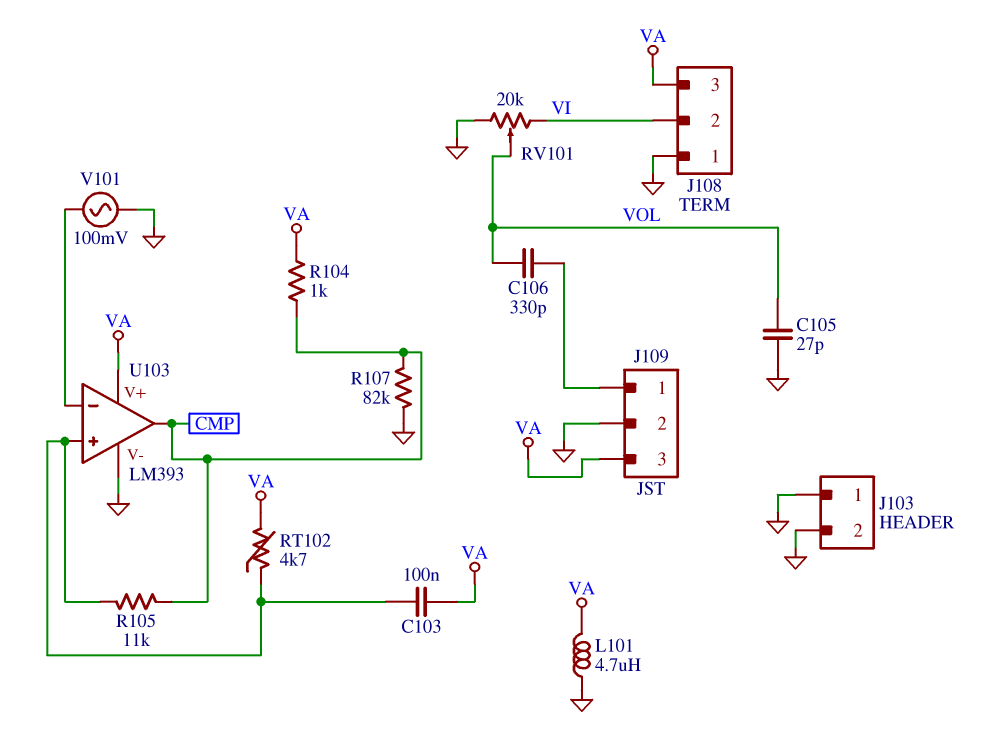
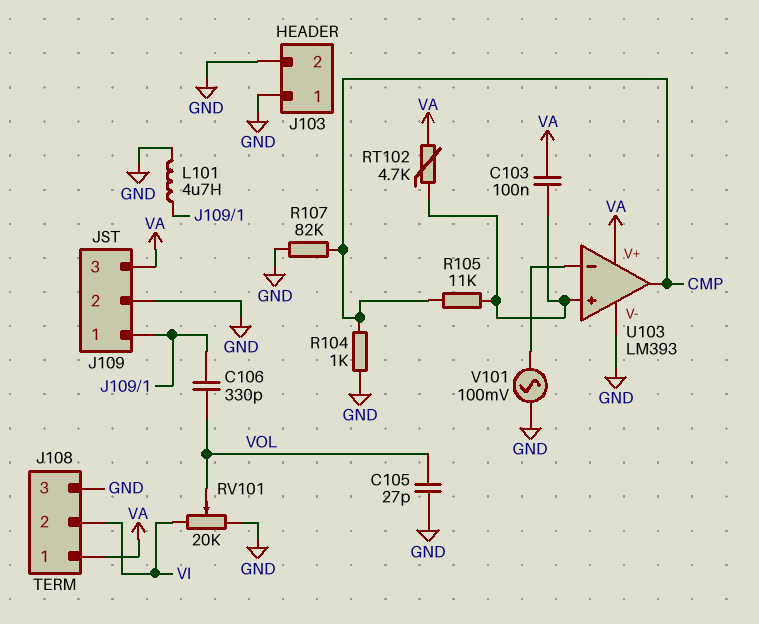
J108 pin 1: GND -> VA
J108 pin 3: VA -> GND
L101: 4.7uH (GND, VA) -> 4.7uH (GND, J109/1)
R104: 1k (CMP, VA) -> 1k (CMP, GND)

